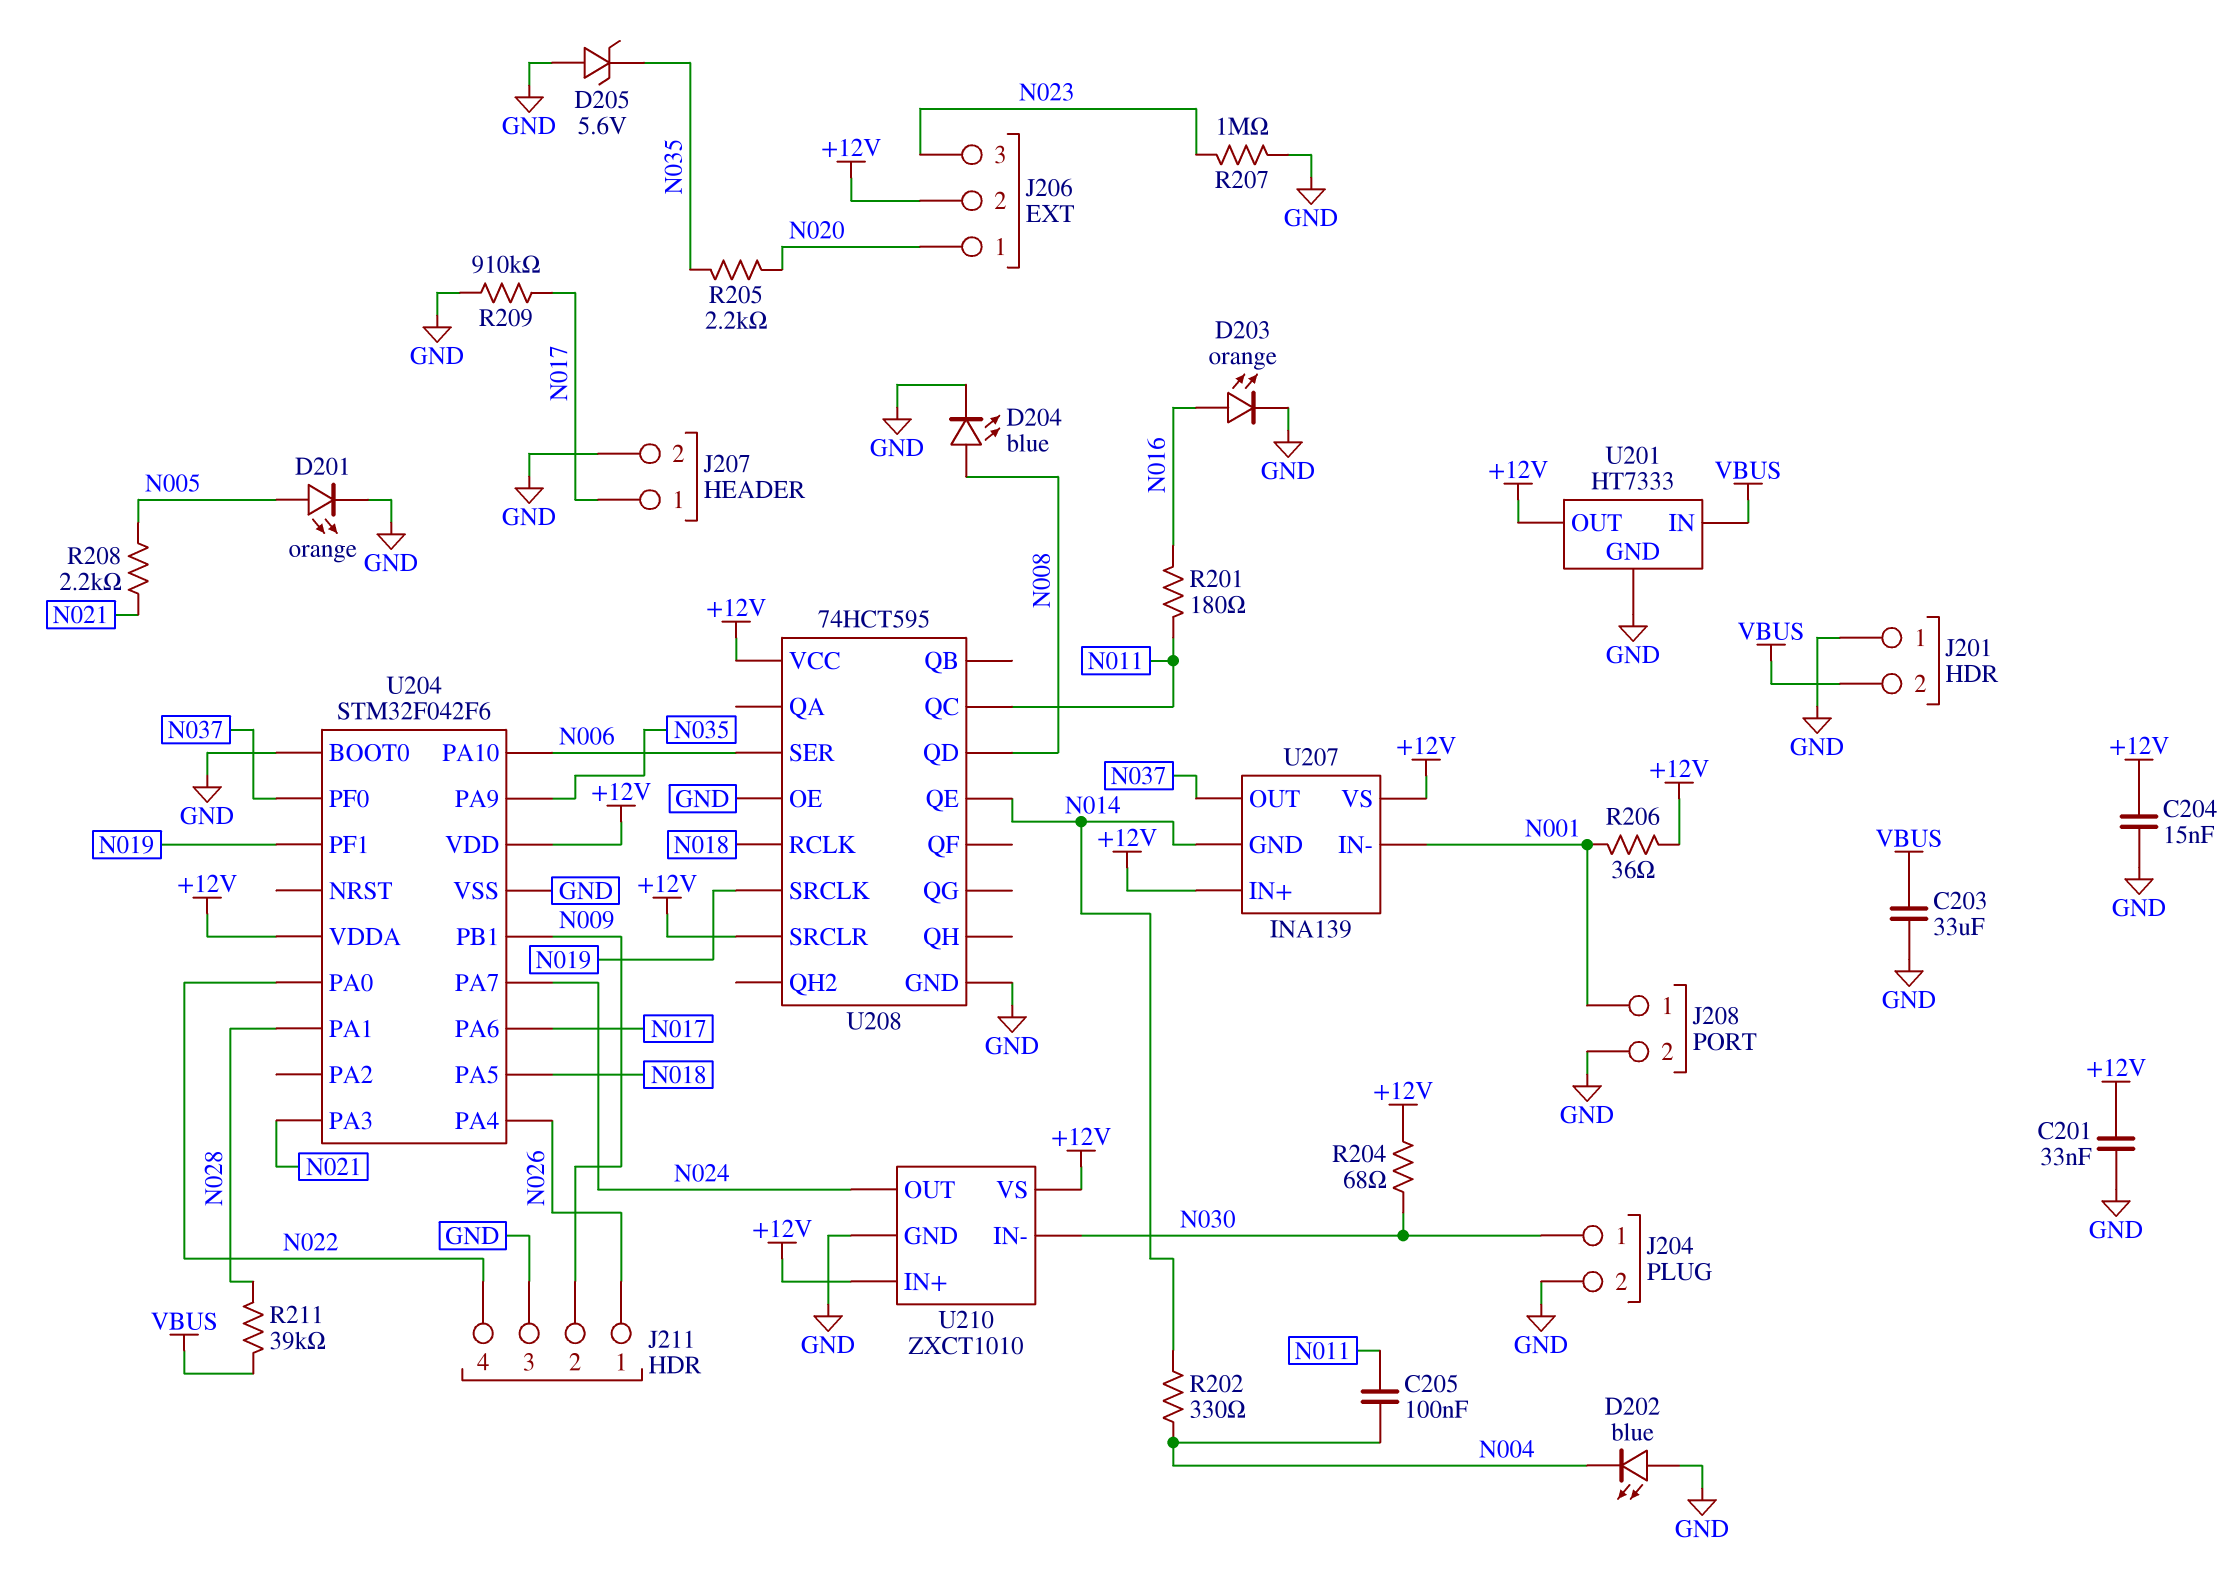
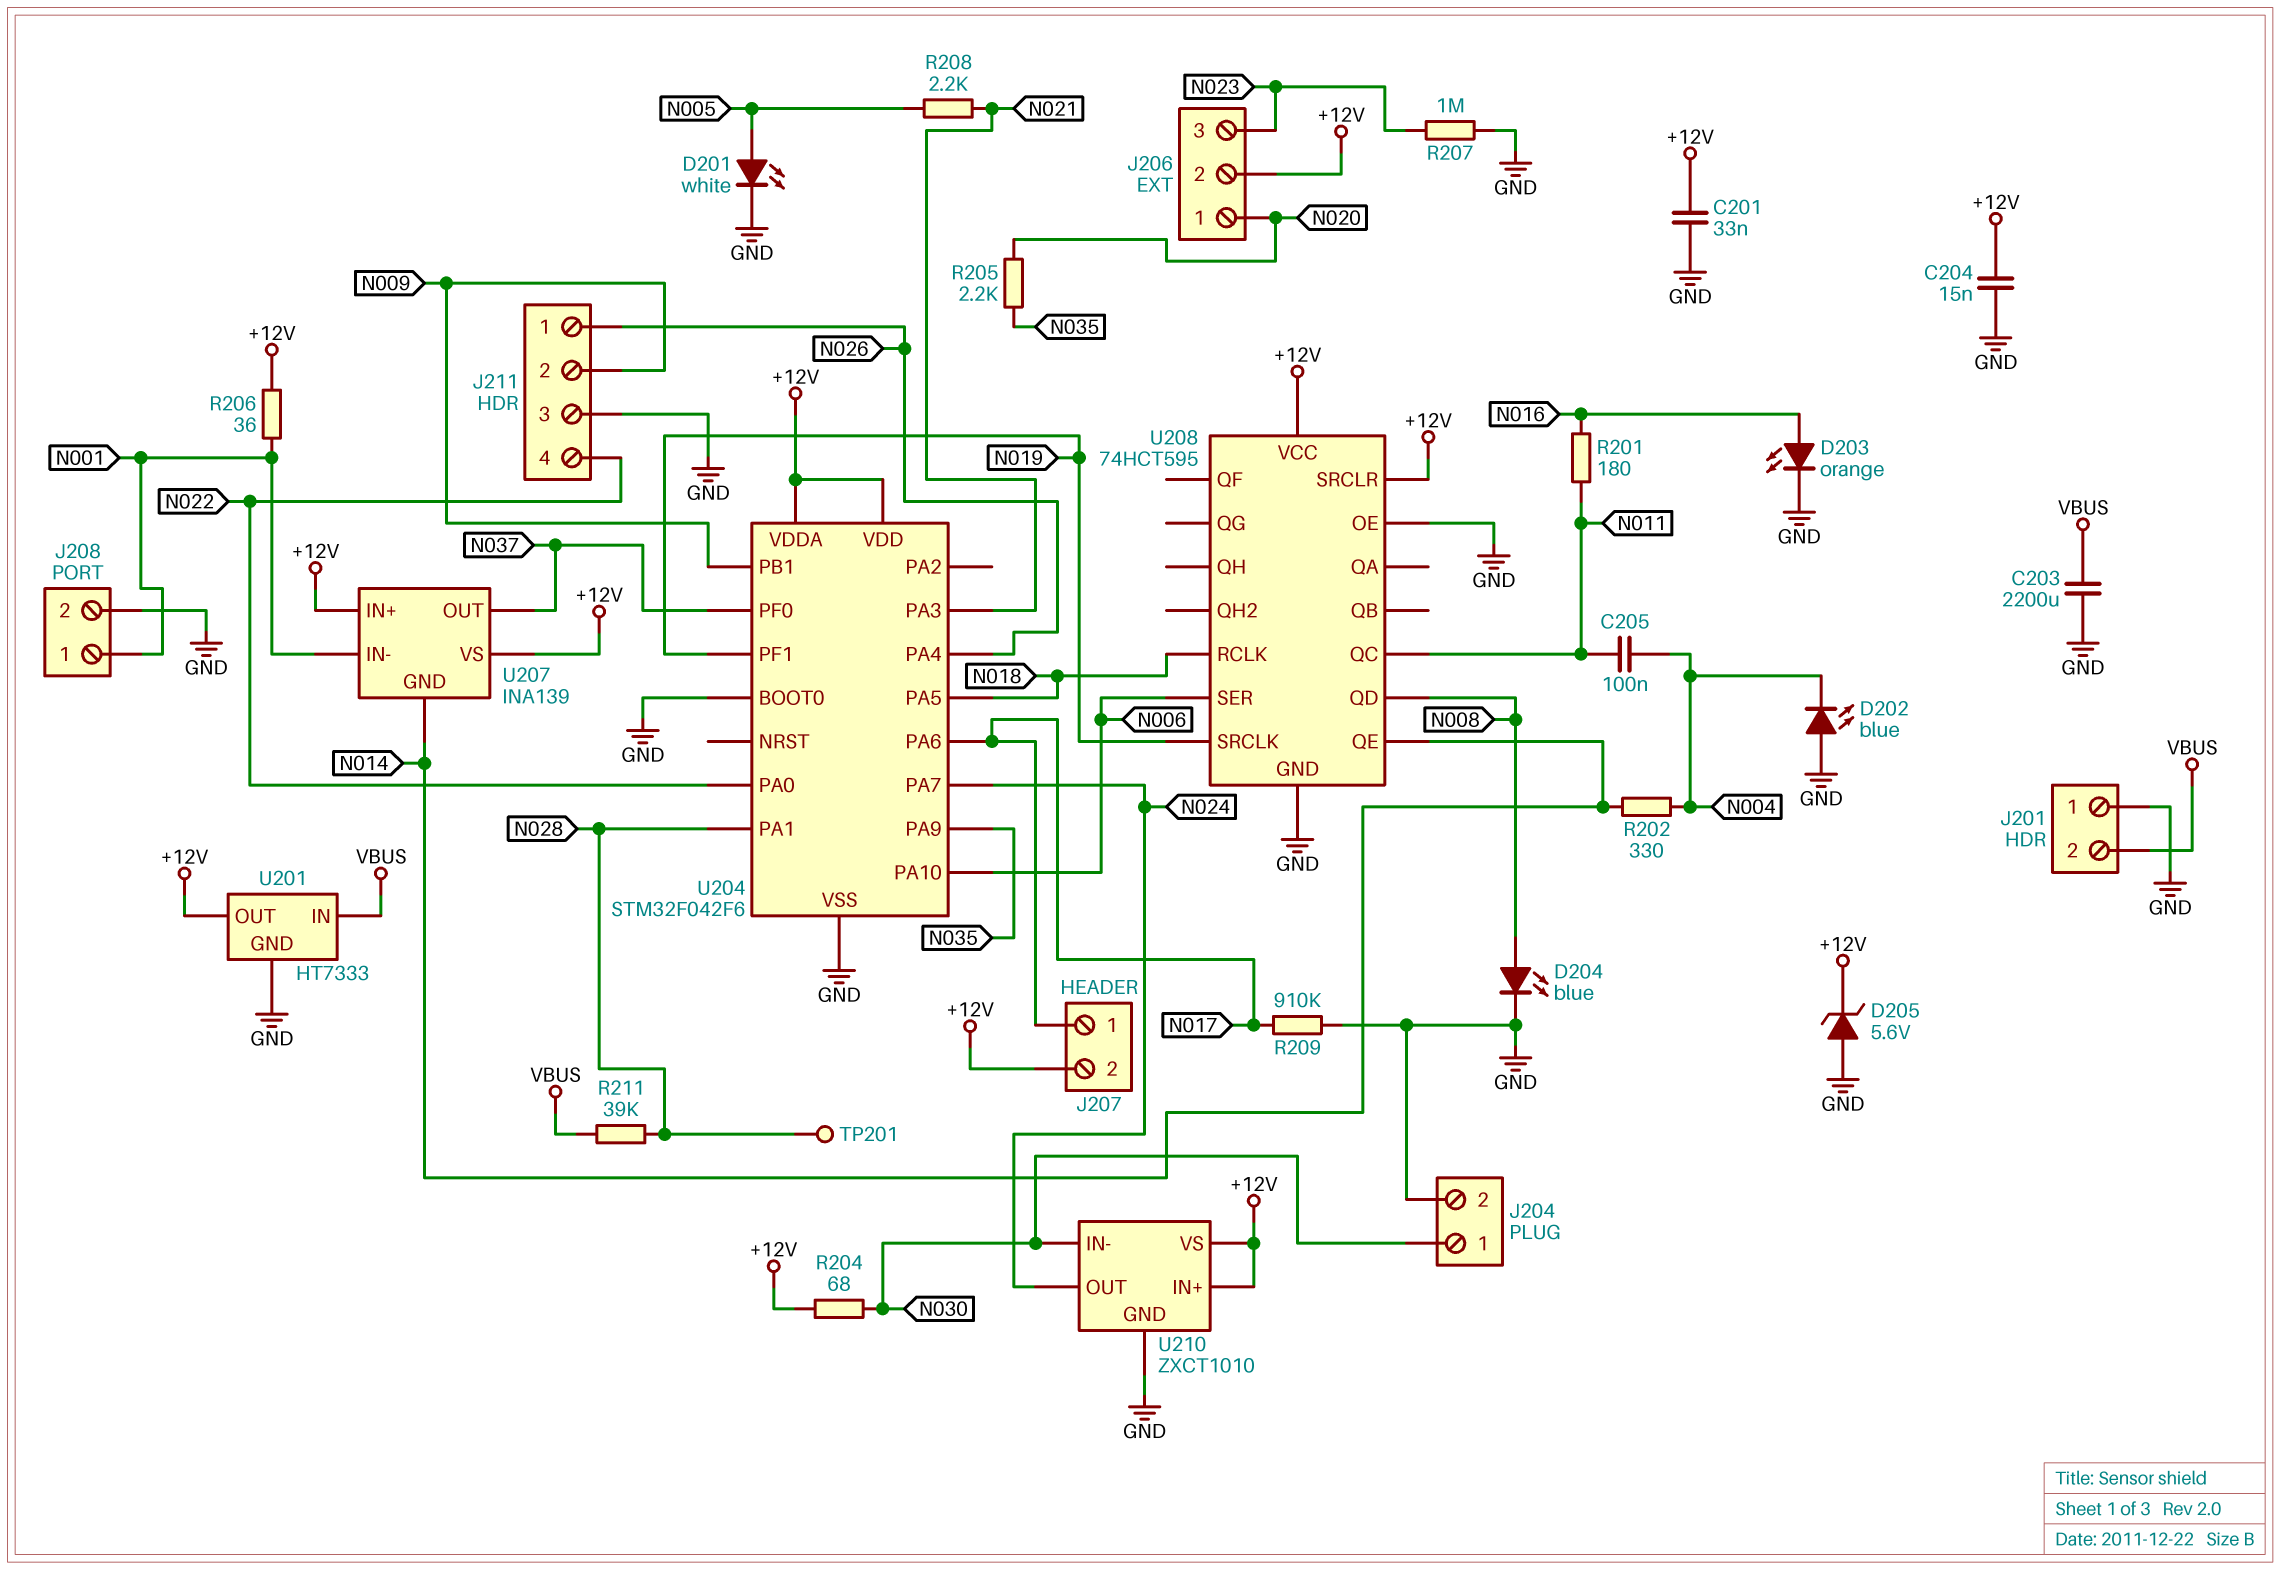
C203: 33uF (GND, VBUS) -> 2200uF (GND, VBUS)
D201: LED orange (A N005, K GND) -> LED white (A N005, K GND)
D205: zener 5.6V (A GND, K N035) -> zener 5.6V (A GND, K +12V)
J207 pin 2: GND -> +12V
TP201: none -> test point (N028)

